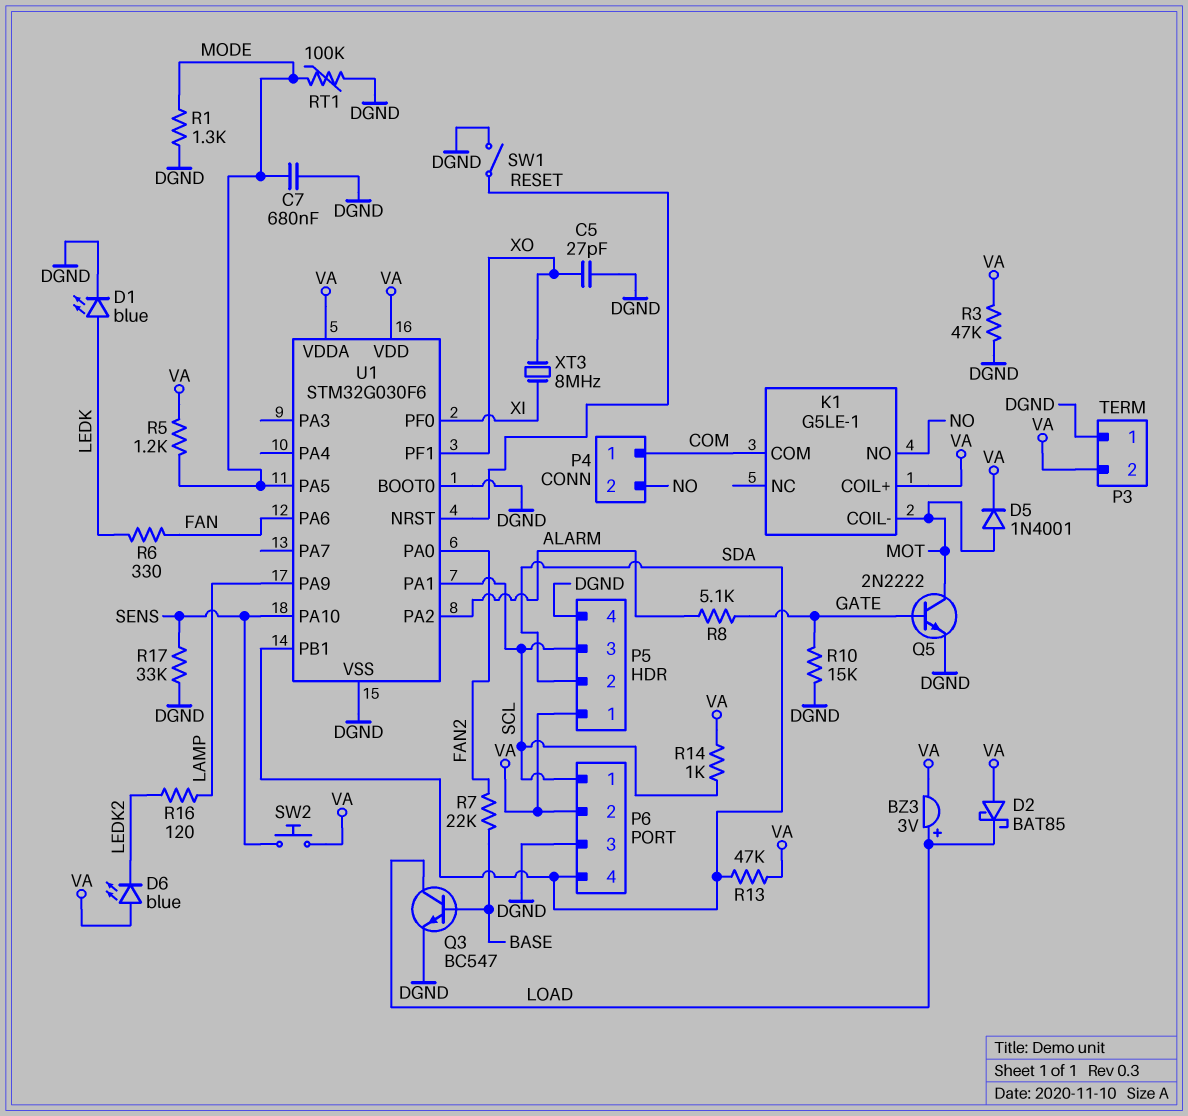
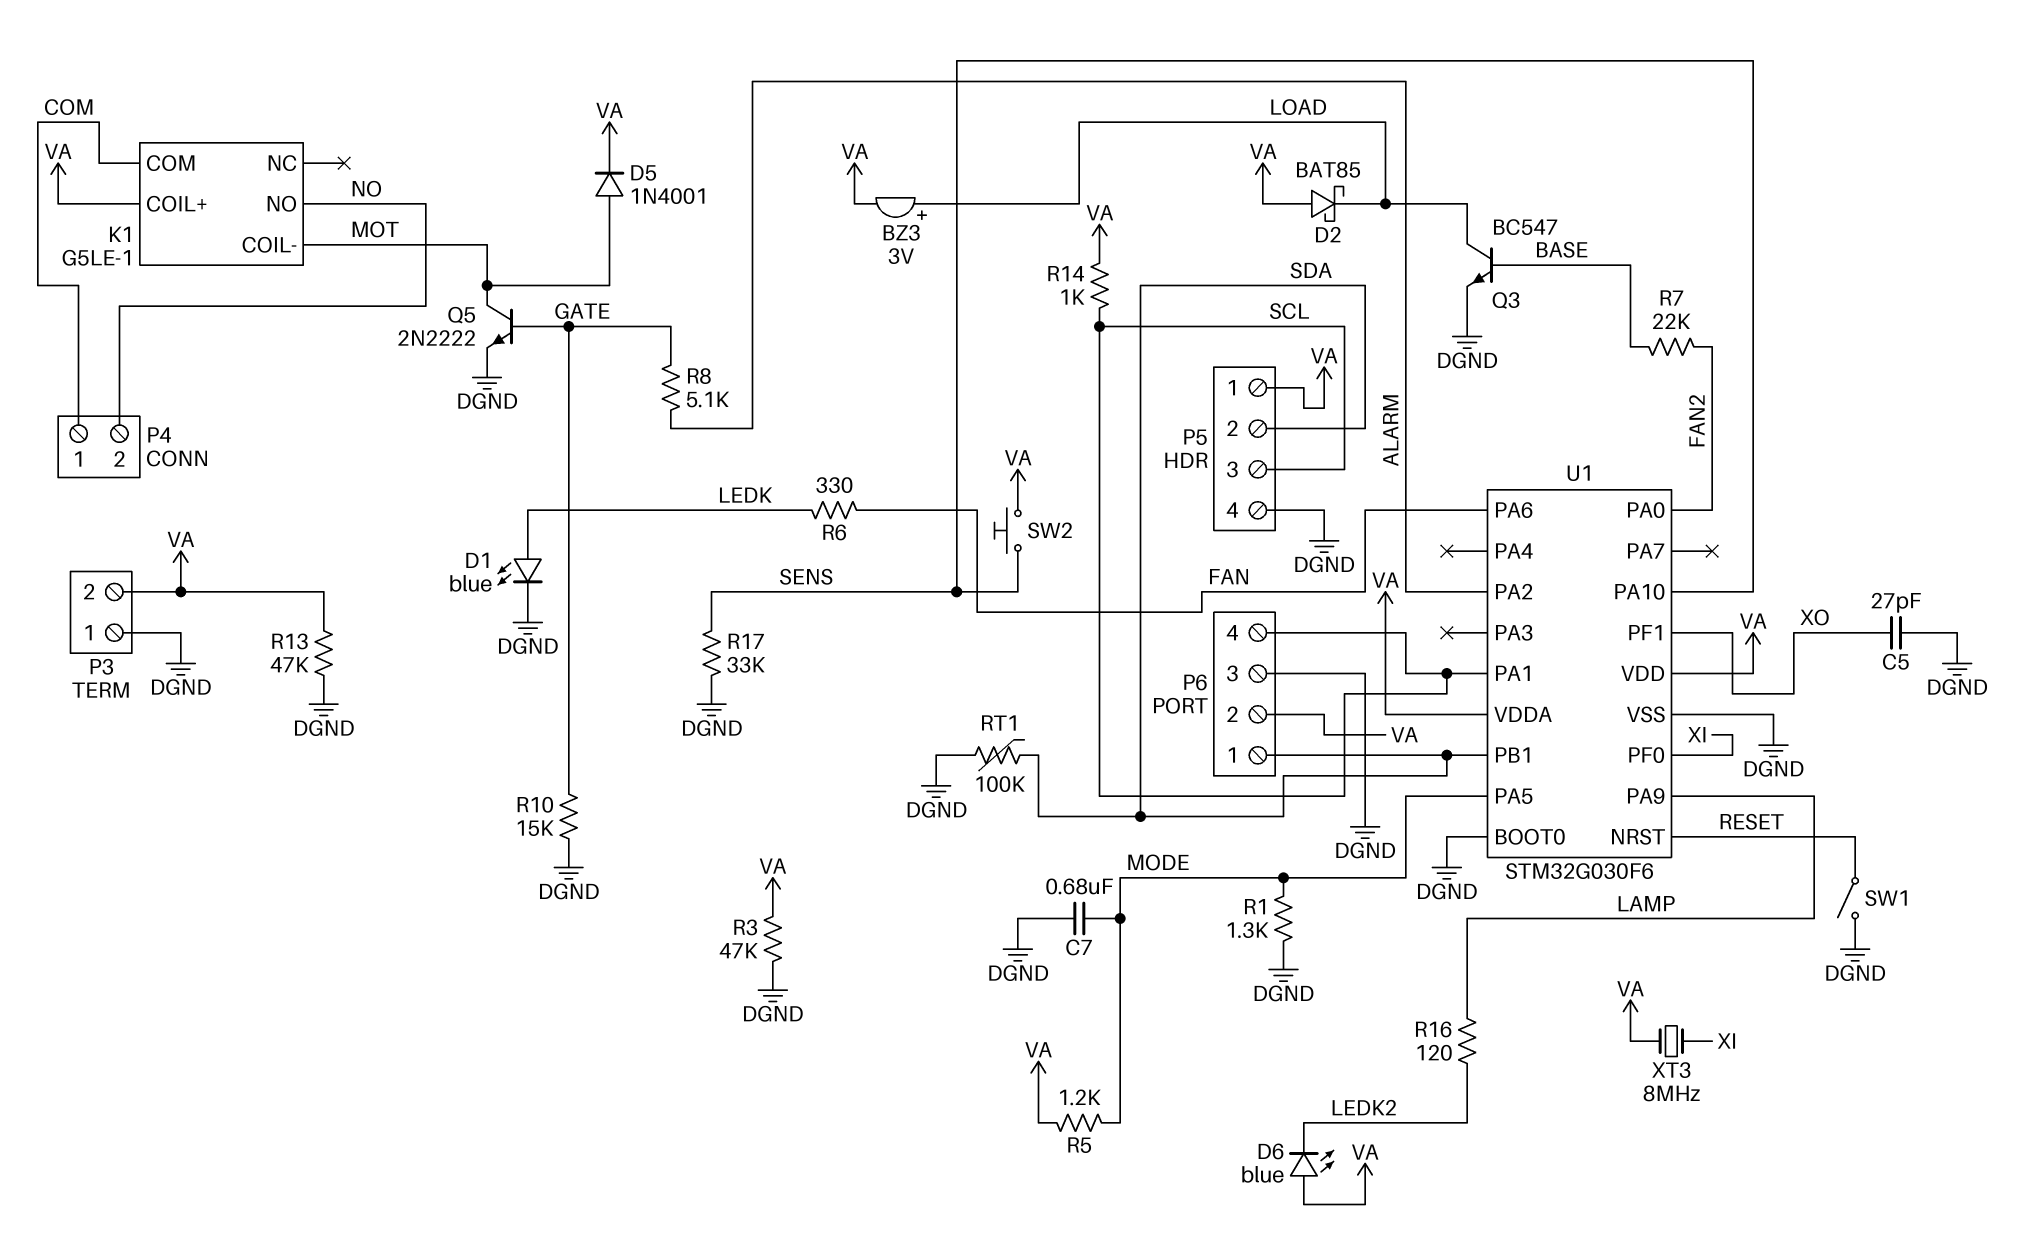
P6 pin 1: SCL -> SDA
P6 pin 4: SDA -> SCL
R13: 47k (SDA, VA) -> 47k (DGND, VA)
RT1: 100k (DGND, MODE) -> 100k (DGND, SDA)
XT3: 8MHz (XI, XO) -> 8MHz (VA, XI)

